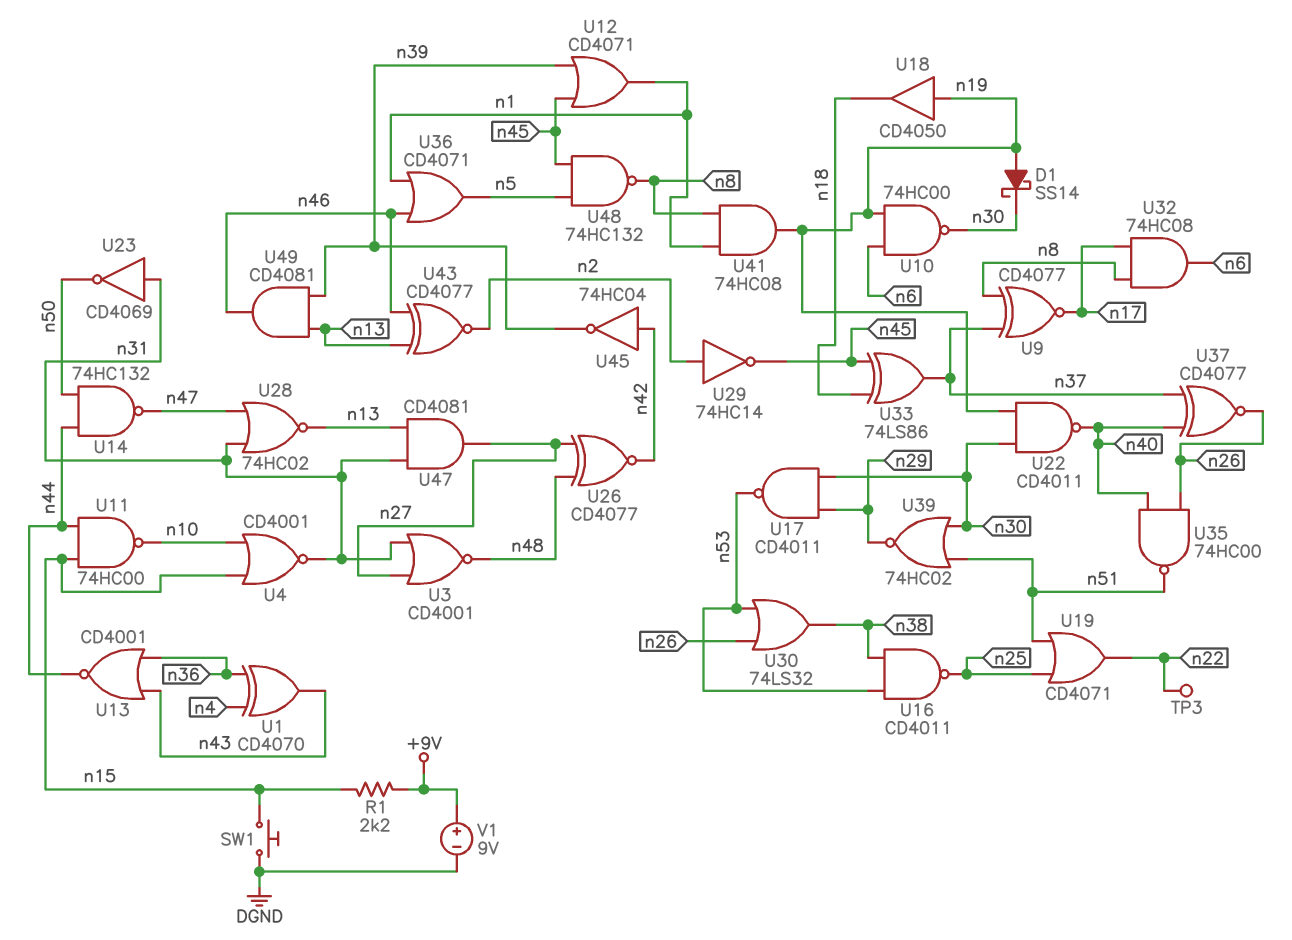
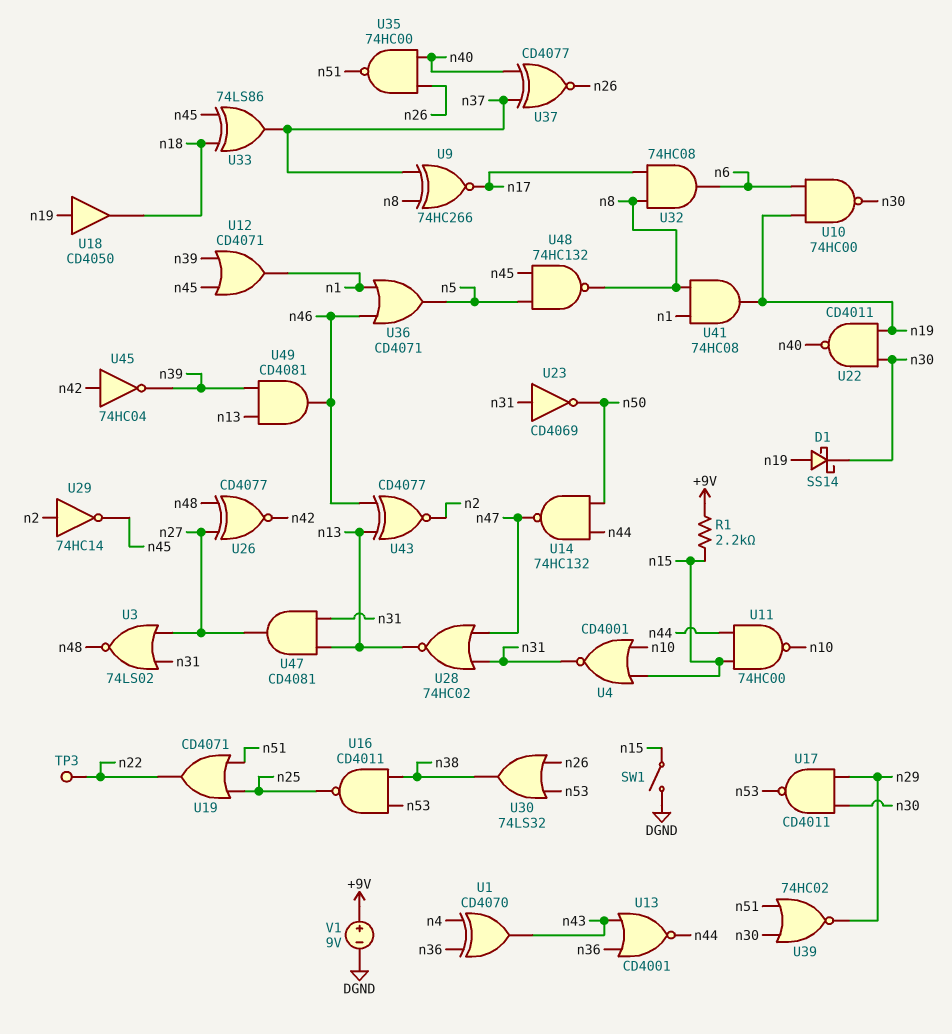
SW1: button (DGND, n15) -> switch (DGND, n15)
U3: NOR CD4001 (in n27, in n31, out n48) -> NOR 74LS02 (in n27, in n31, out n48)
U9: XNOR CD4077 (in n8, in n37, out n17) -> XNOR 74HC266 (in n8, in n37, out n17)

